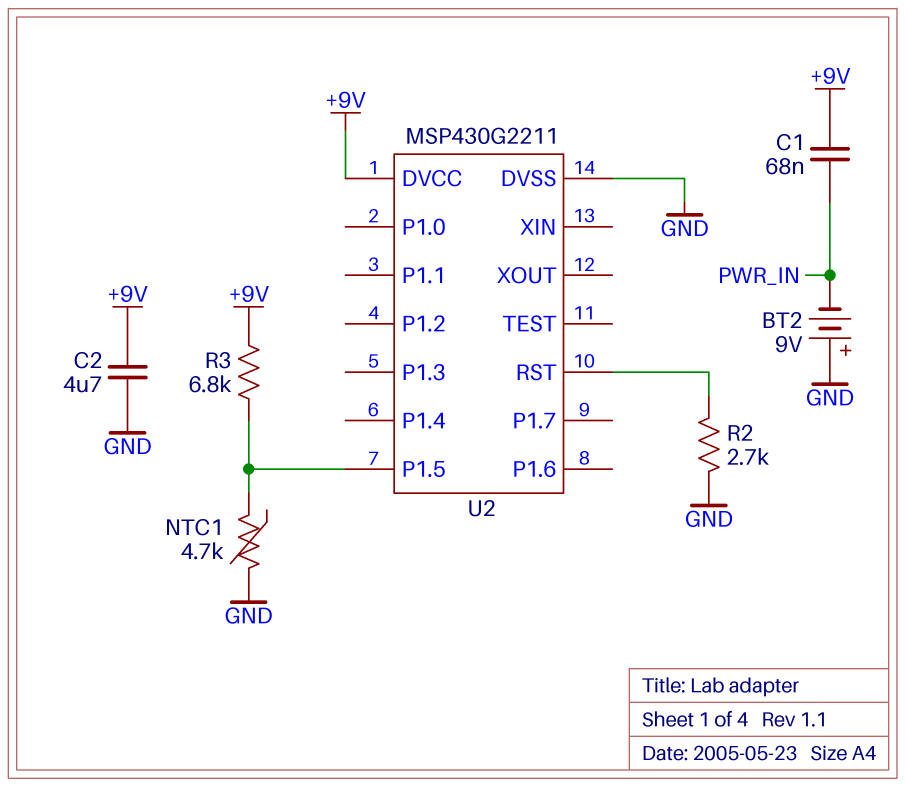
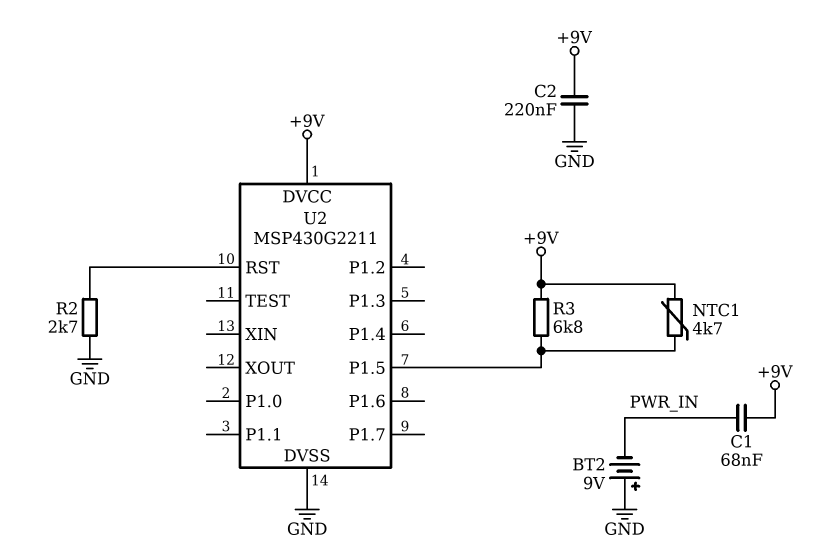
C2: 4.7uF (+9V, GND) -> 220nF (+9V, GND)
NTC1: 4.7k (GND, U2/P1.5) -> 4.7k (+9V, U2/P1.5)

